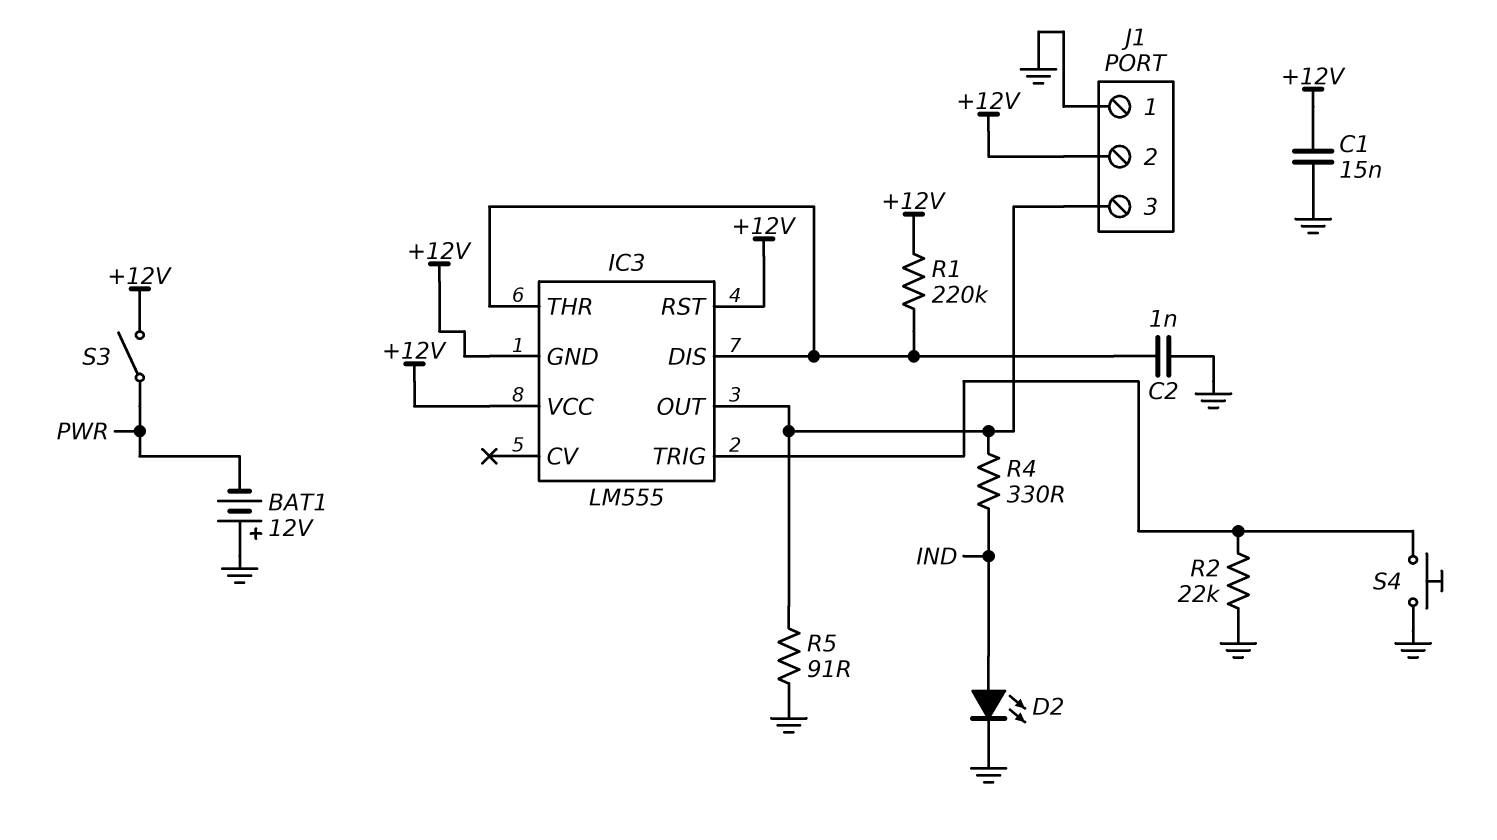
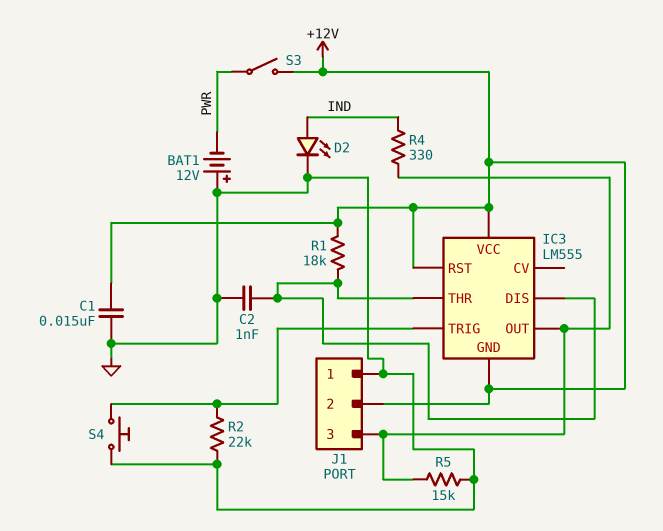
R1: 220k (+12V, IC3/DIS) -> 18k (+12V, IC3/DIS)
R5: 91 (GND, IC3/OUT) -> 15k (GND, IC3/OUT)

